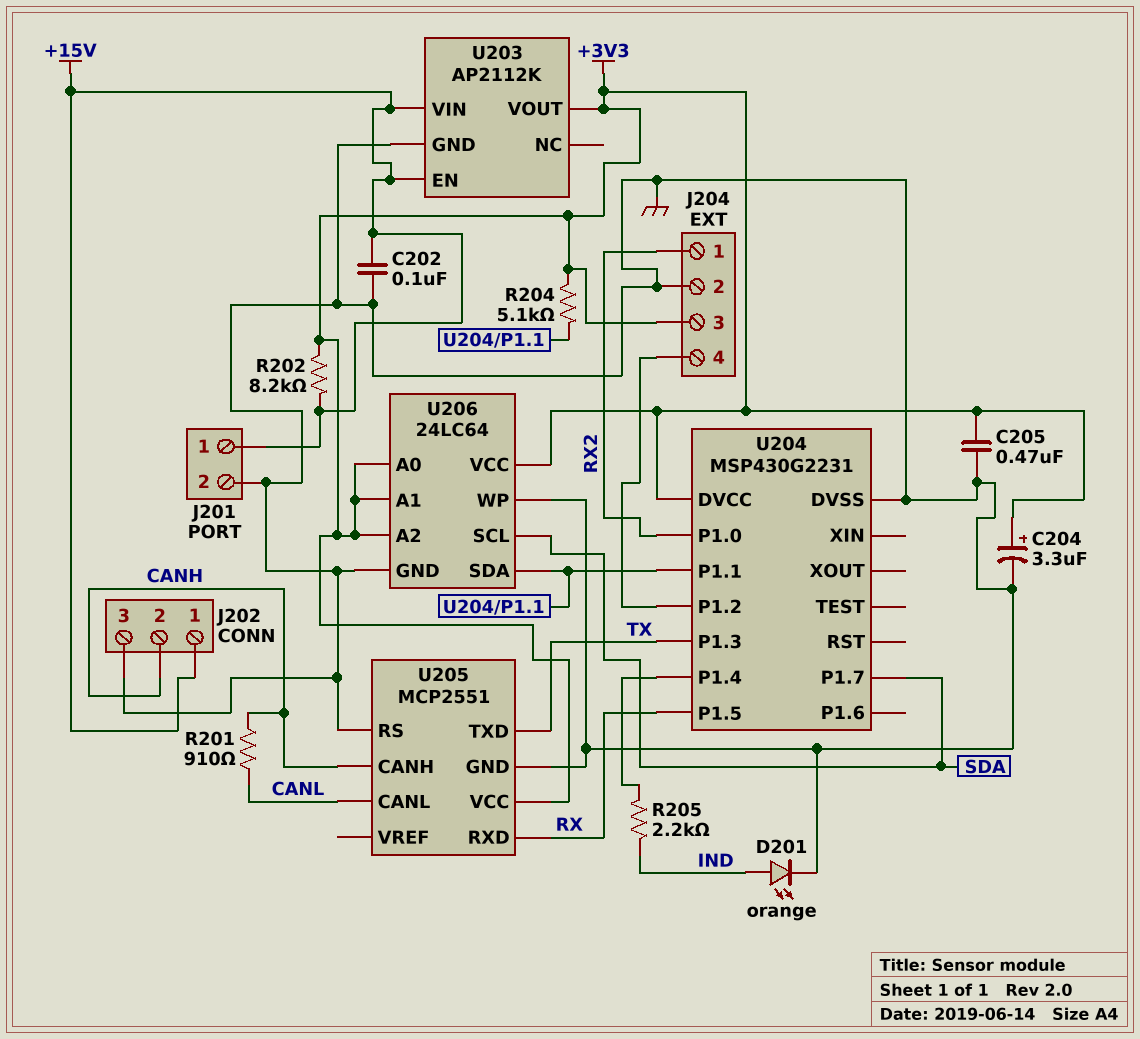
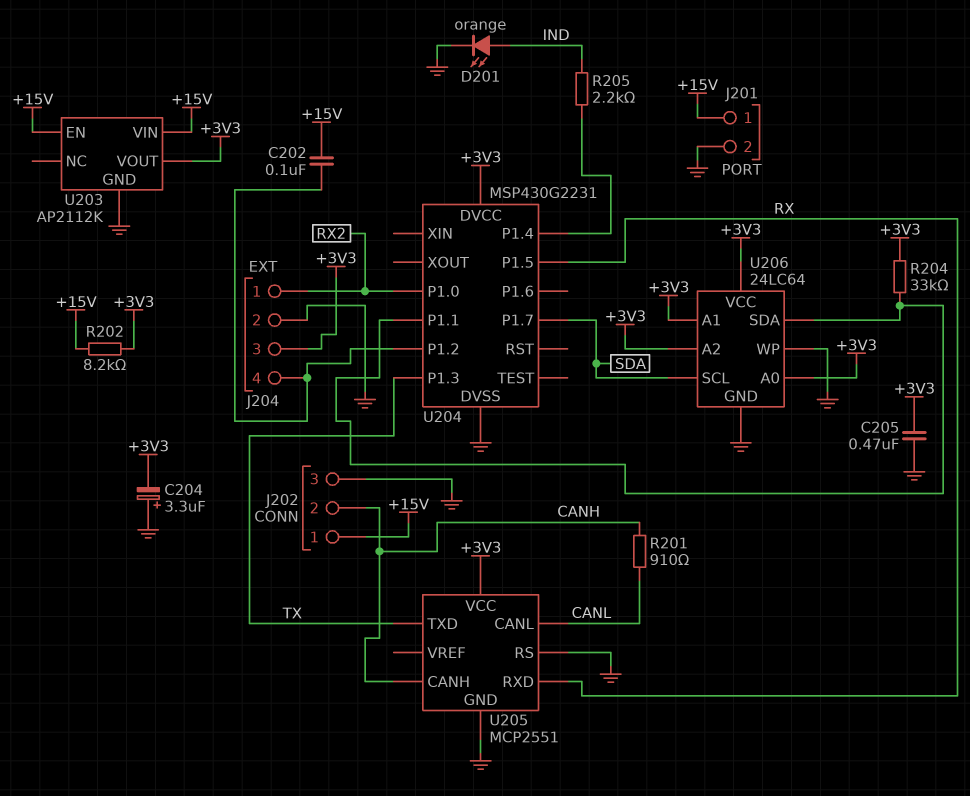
C202: 100nF (+15V, GND) -> 100nF (+15V, J204/4)
C204: 3.3uF (plus +3V3, minus GND) -> 3.3uF (plus GND, minus +3V3)
R204: 5.1k (+3V3, U204/P1.1) -> 33k (+3V3, U204/P1.1)

